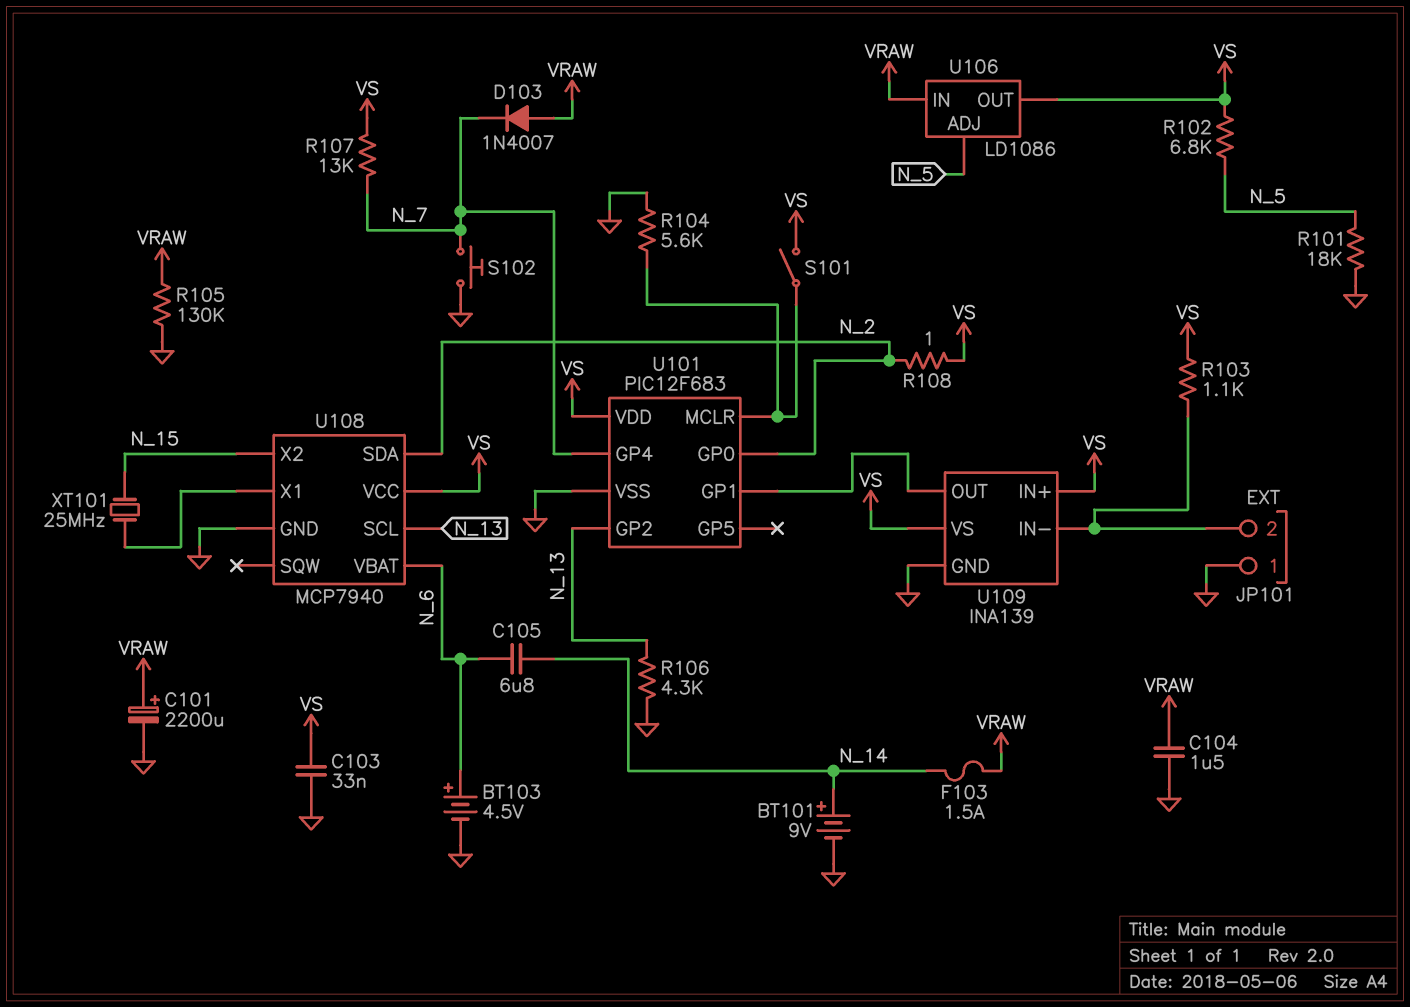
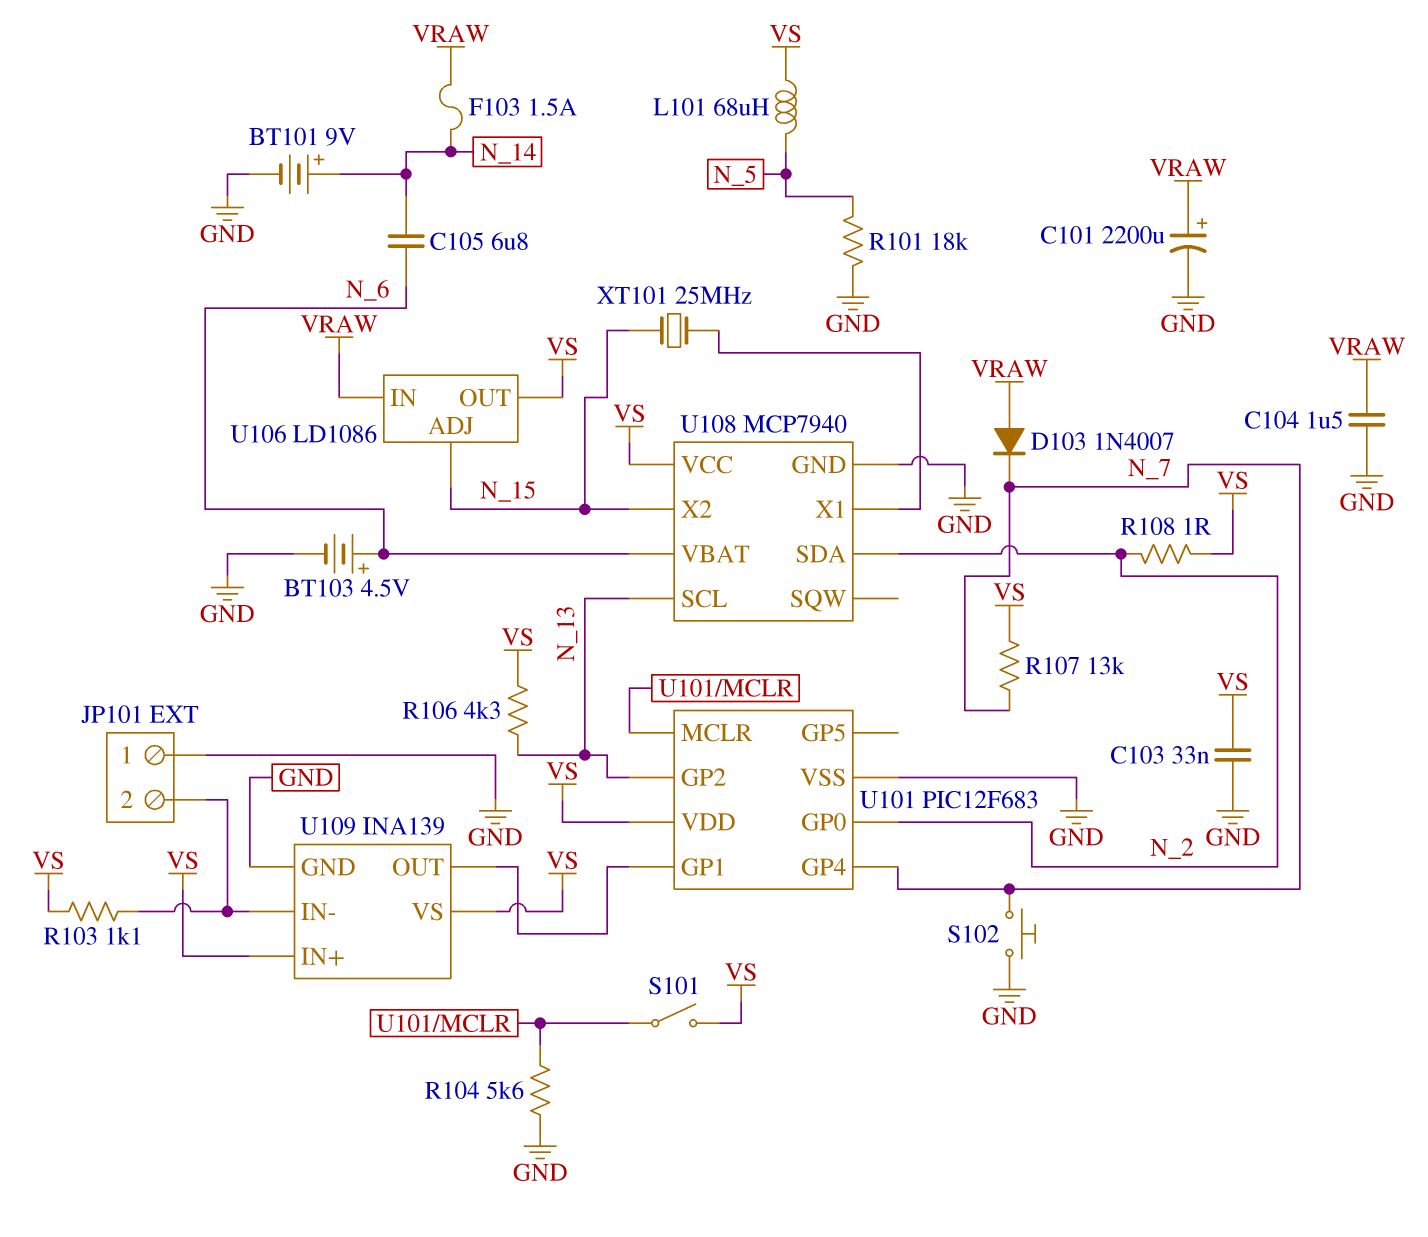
L101: none -> 68uH (N_5, VS)
R102: 6.8k (N_5, VS) -> none
R105: 130k (GND, VRAW) -> none
R106: 4.3k (GND, N_13) -> 4.3k (N_13, VS)
U106 pin ADJ: N_5 -> N_15

